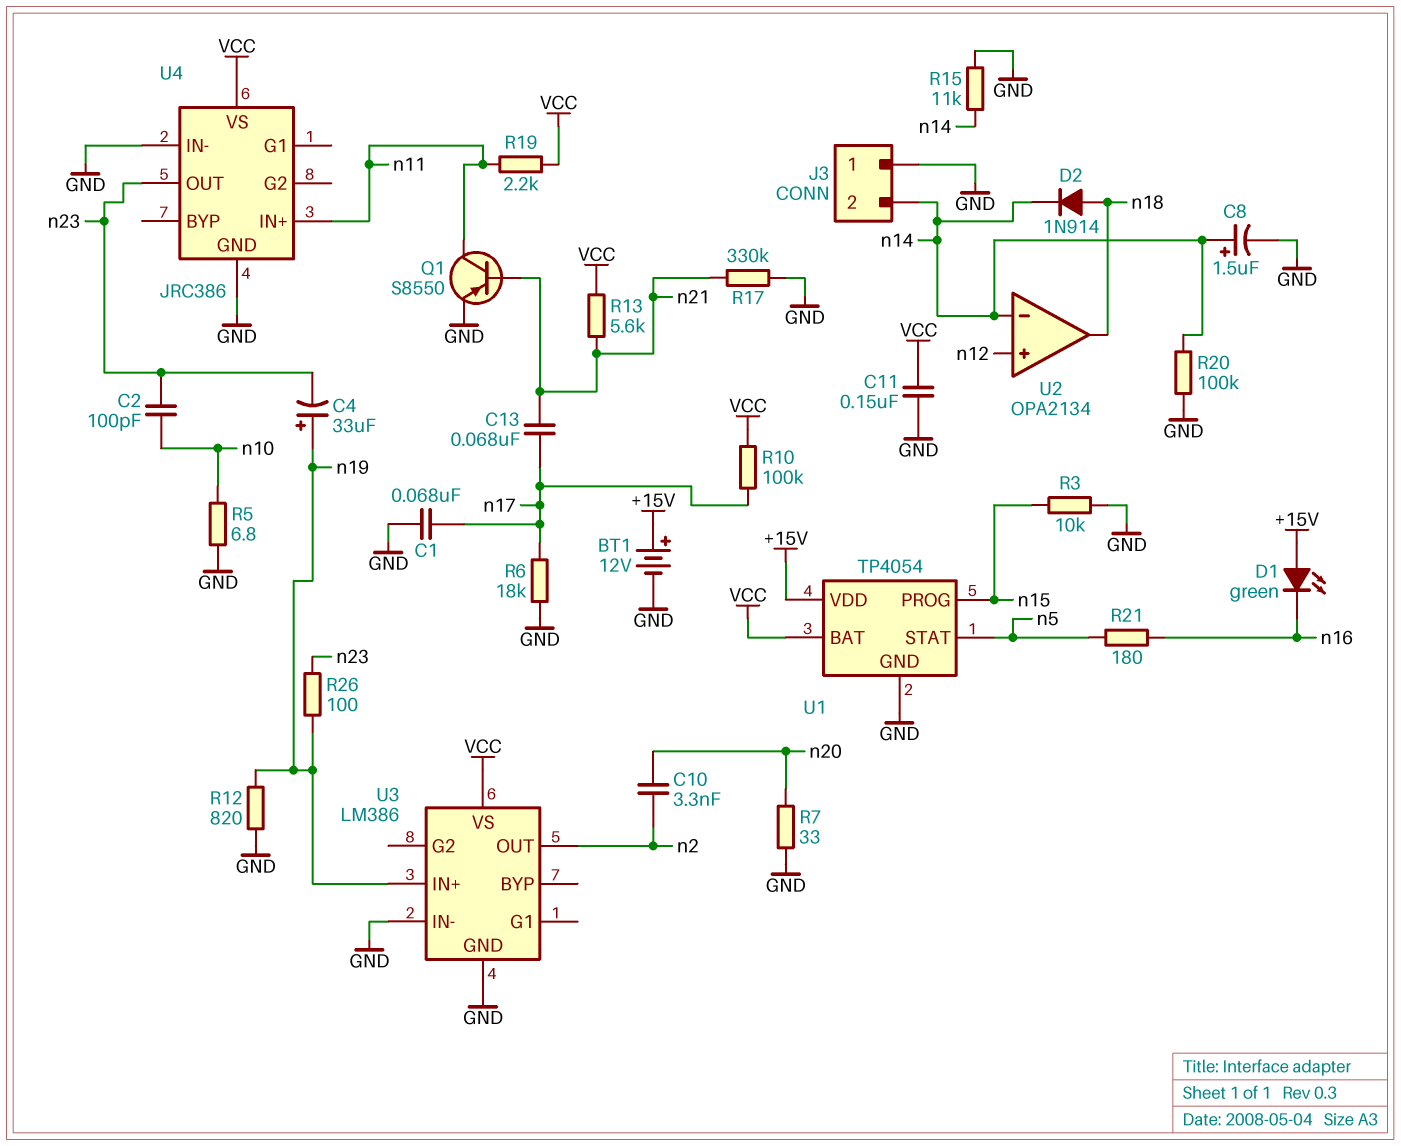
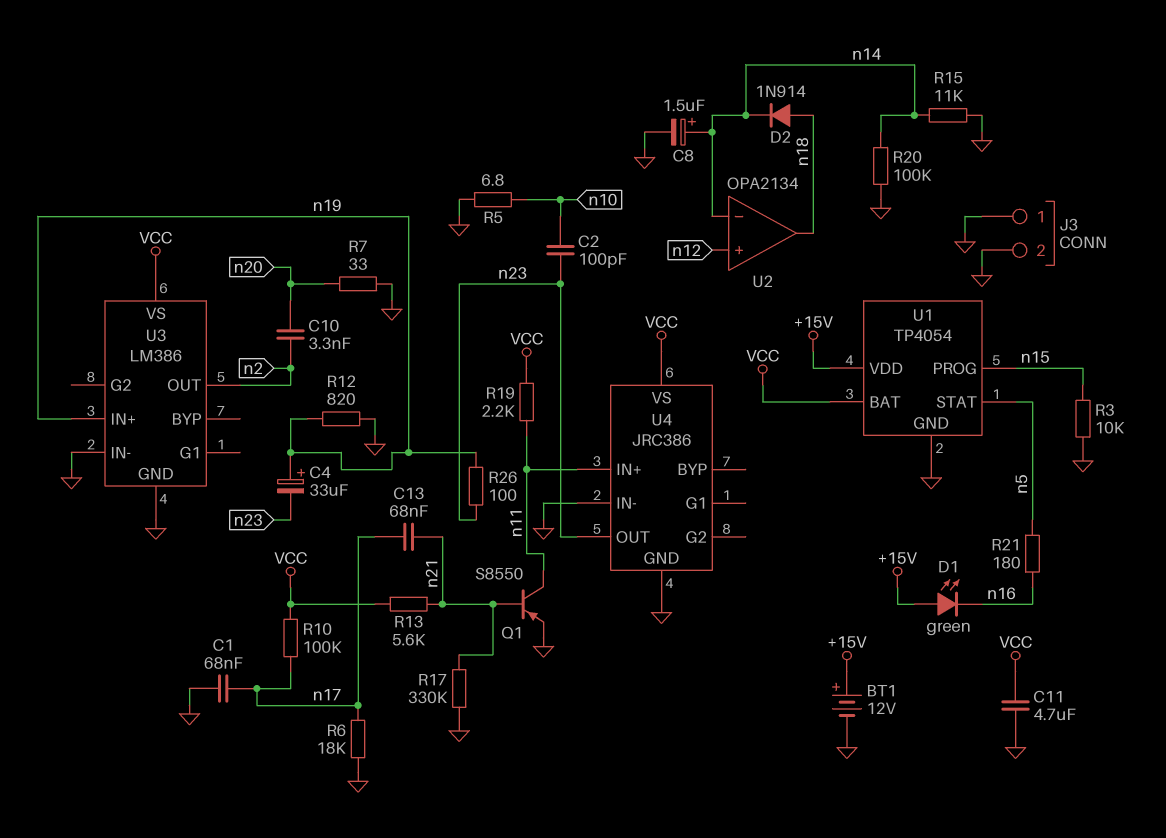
C11: 150nF (GND, VCC) -> 4.7uF (GND, VCC)
J3 pin 2: n14 -> GND

